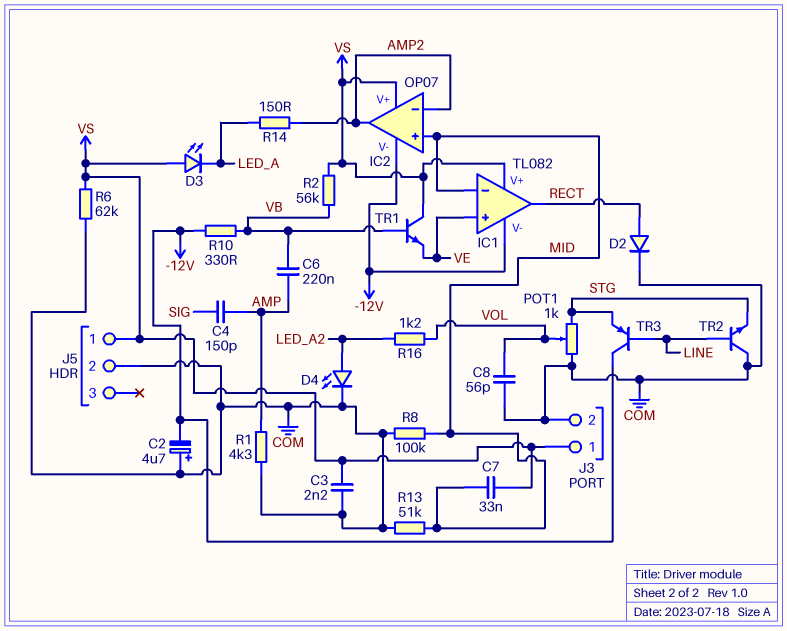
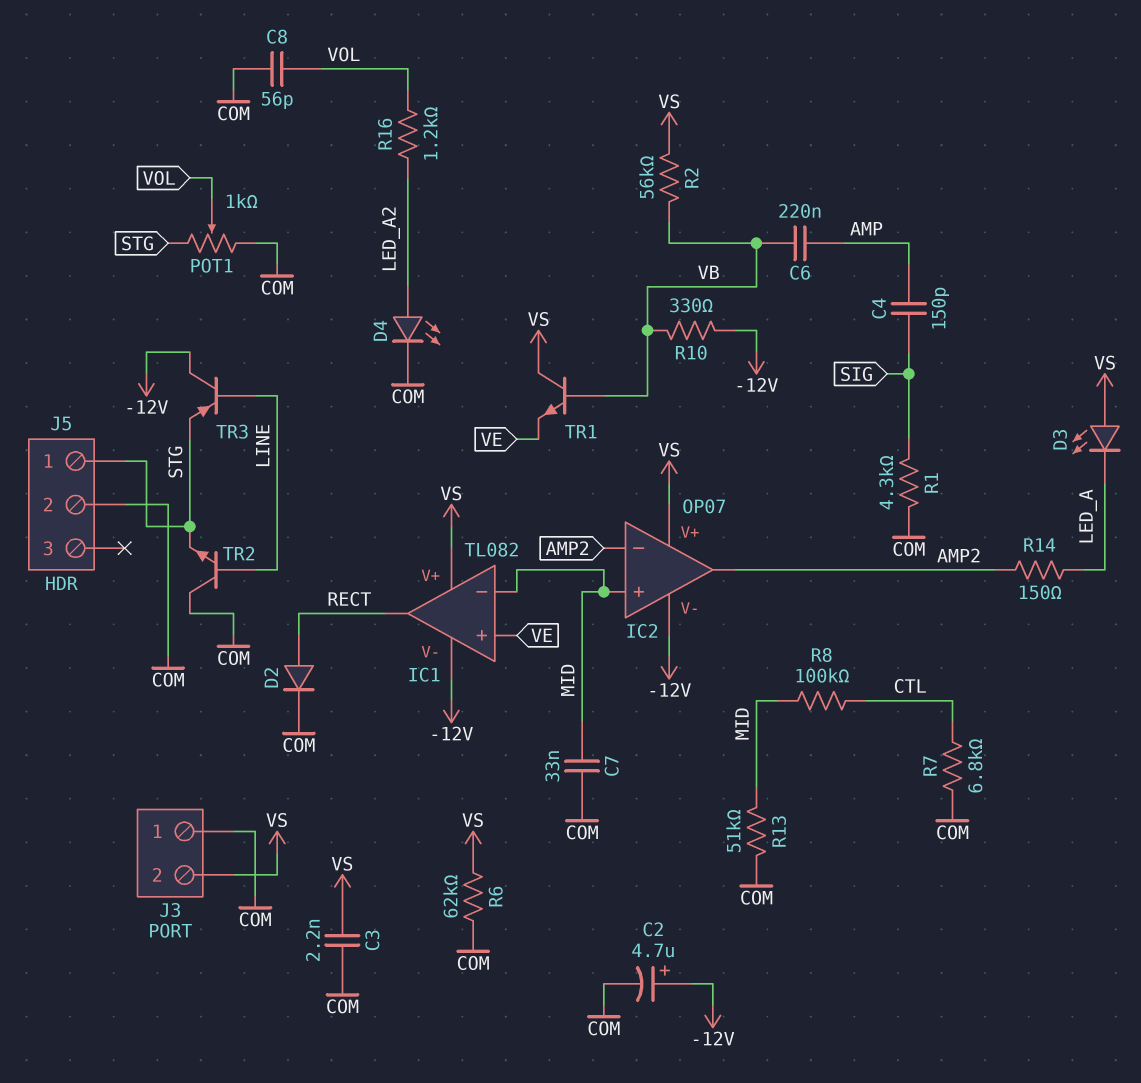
C2: 4.7uF (plus COM, minus -12V) -> 4.7uF (plus -12V, minus COM)
C7: 33nF (MID, VS) -> 33nF (COM, MID)
J3 pin 1: VS -> COM
J3 pin 2: COM -> VS
J5 pin 1: VS -> STG
R1: 4.3k (AMP, COM) -> 4.3k (COM, SIG)
R7: none -> 6.8k (COM, CTL)
R8: 100k (COM, MID) -> 100k (CTL, MID)

